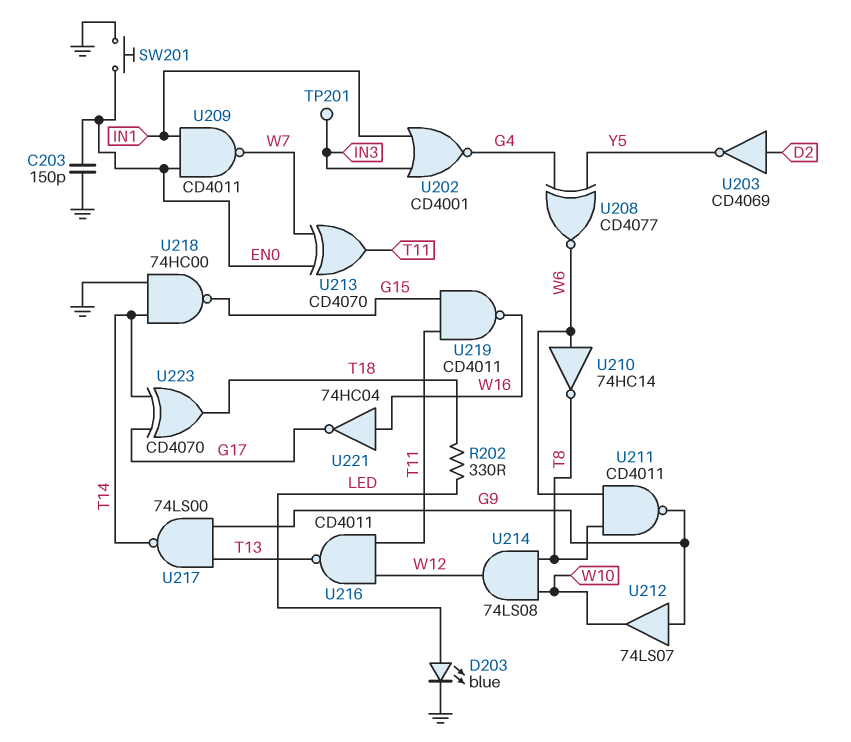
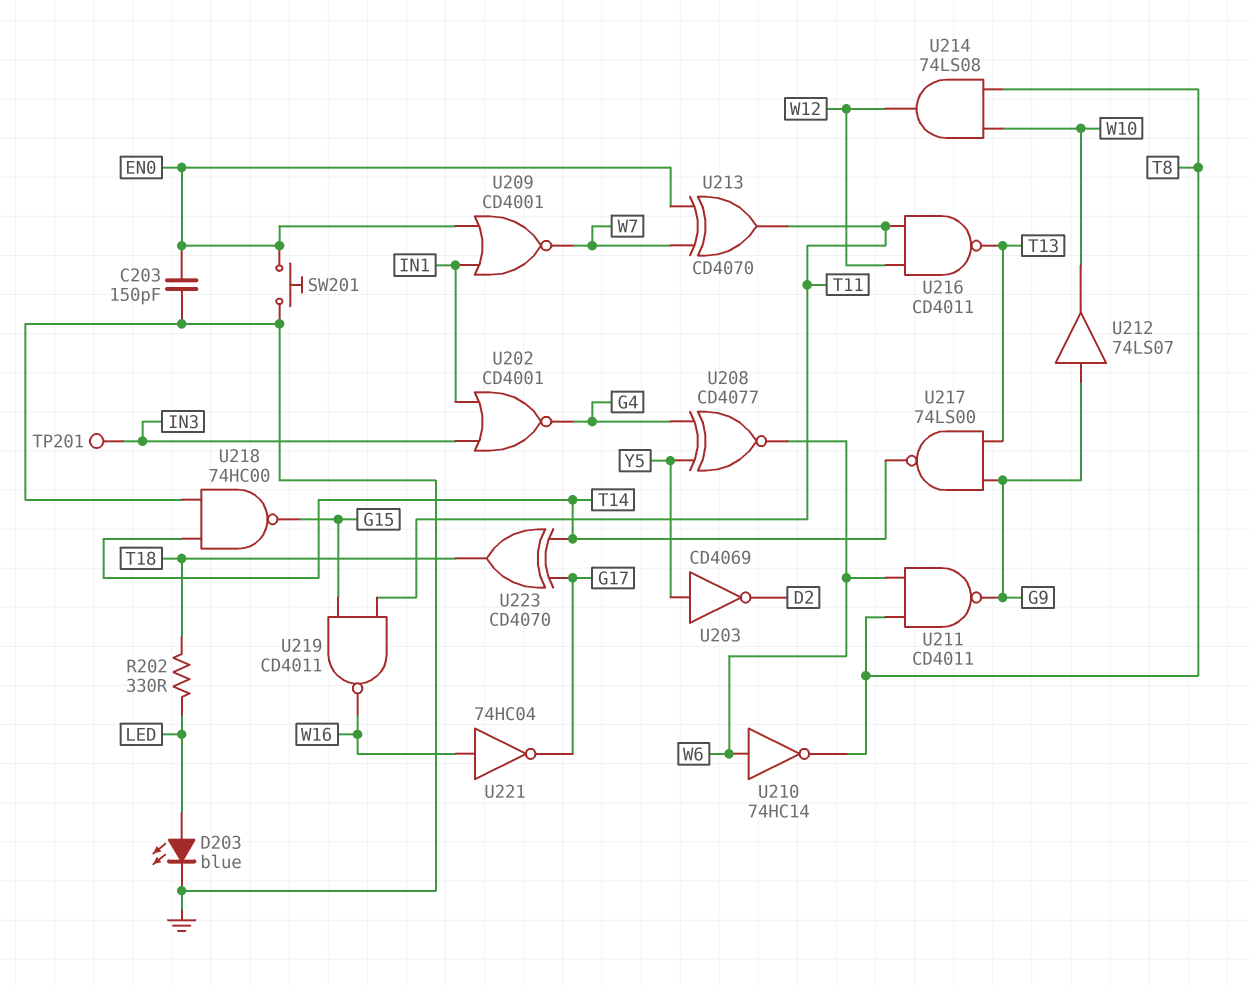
U203: NOT CD4069 (in D2, out Y5) -> NOT CD4069 (in Y5, out D2)
U209: NAND CD4011 (in EN0, in IN1, out W7) -> NOR CD4001 (in EN0, in IN1, out W7)

